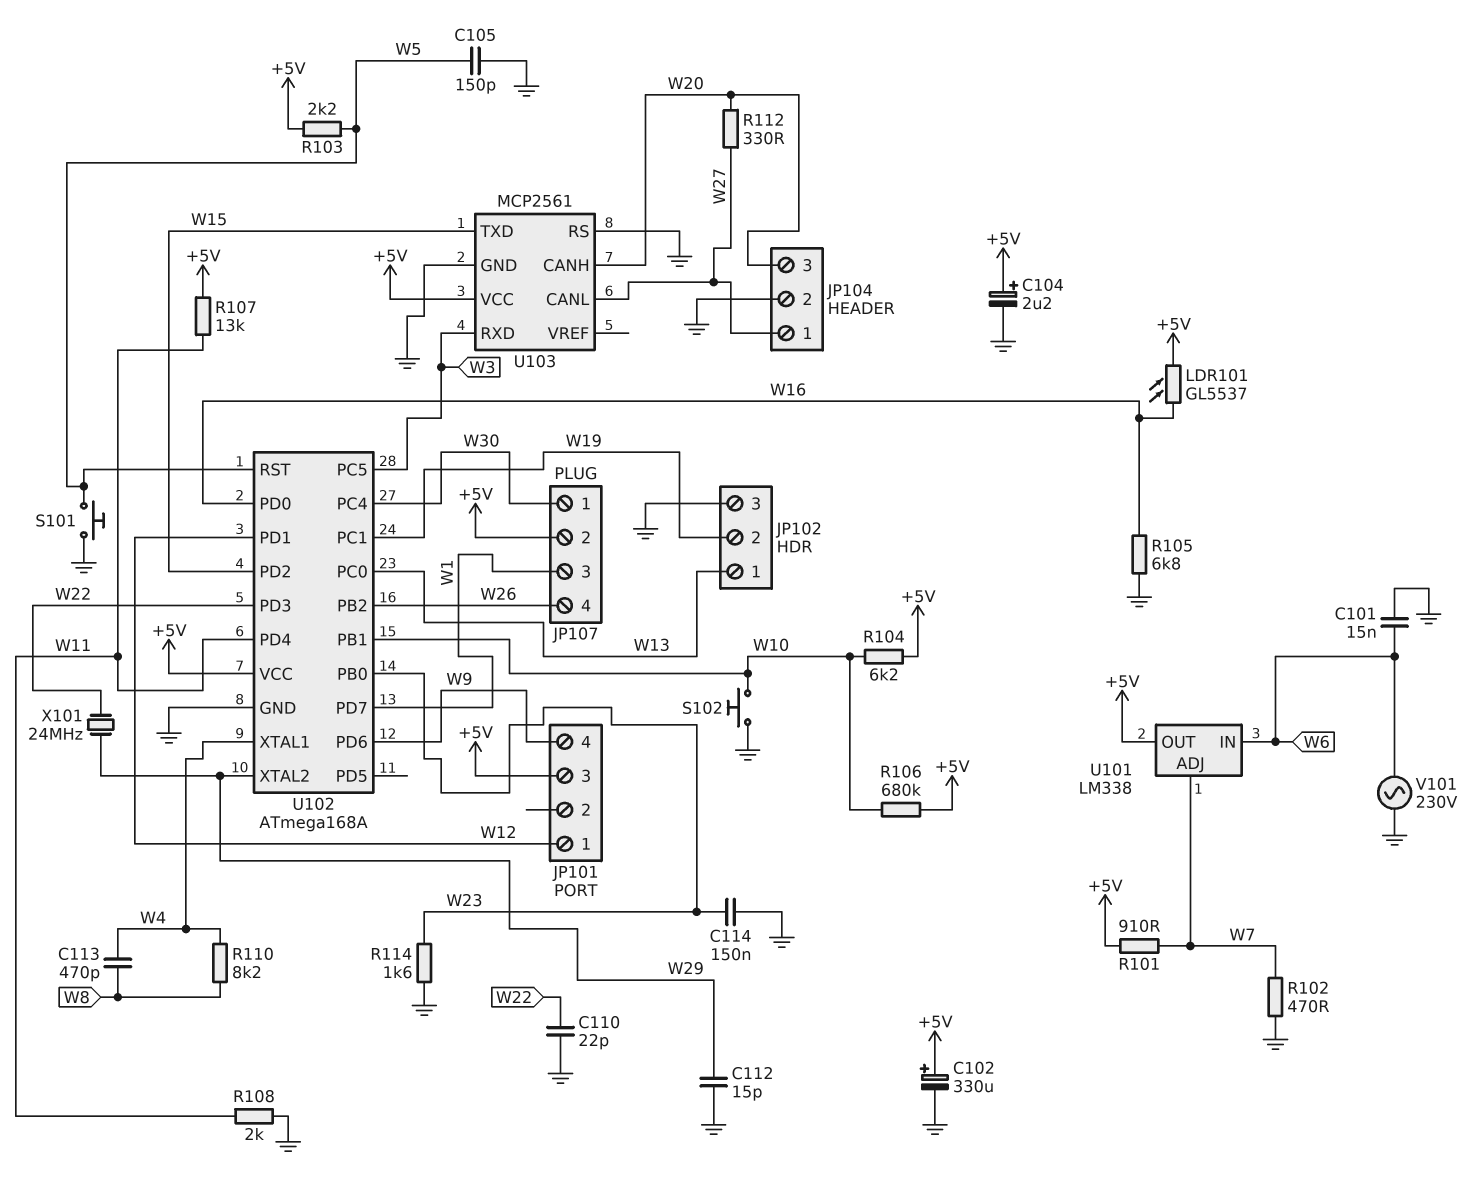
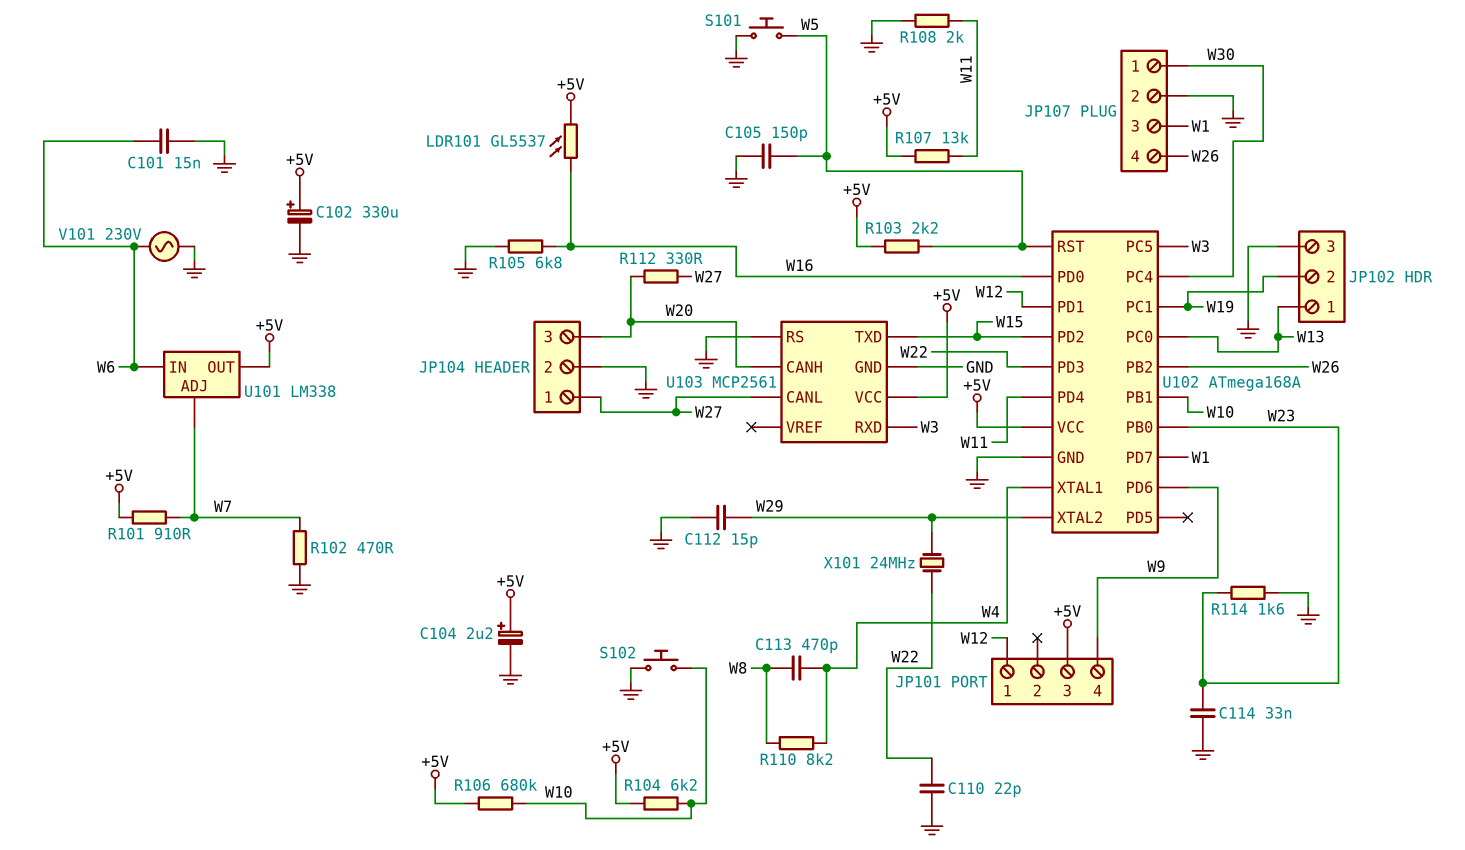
C114: 150nF (GND, W23) -> 33nF (GND, W23)
JP107 pin 2: +5V -> GND

